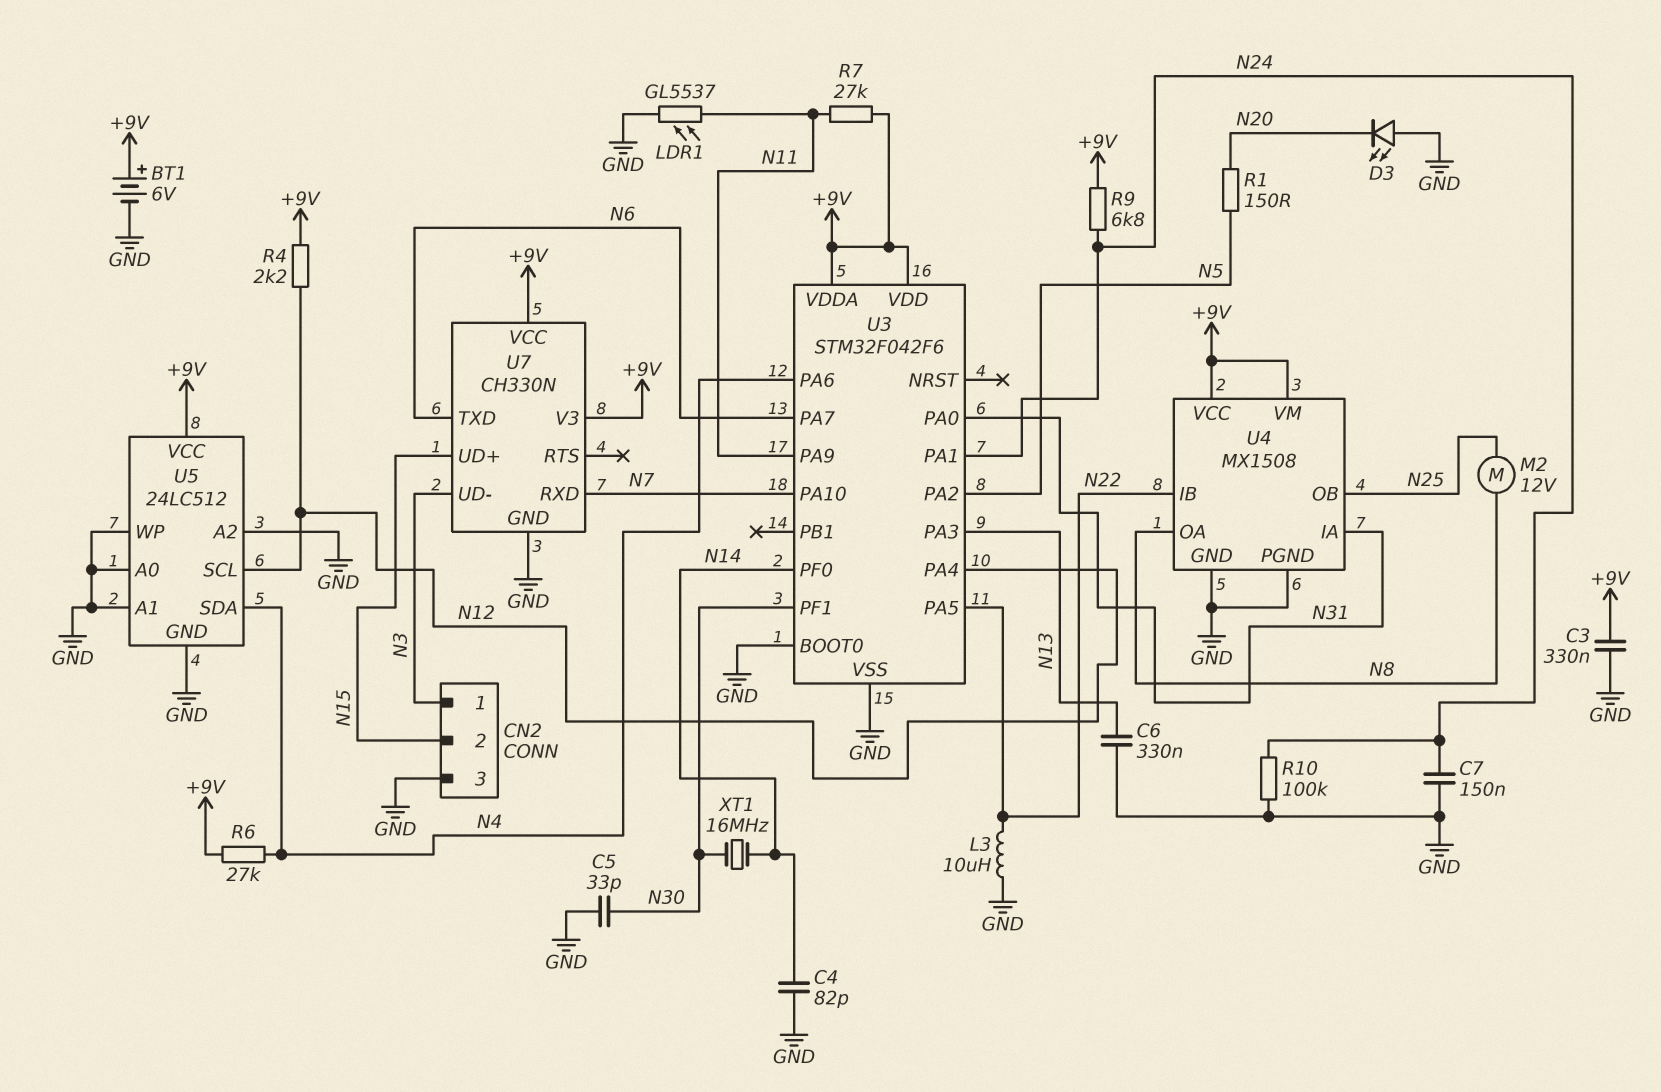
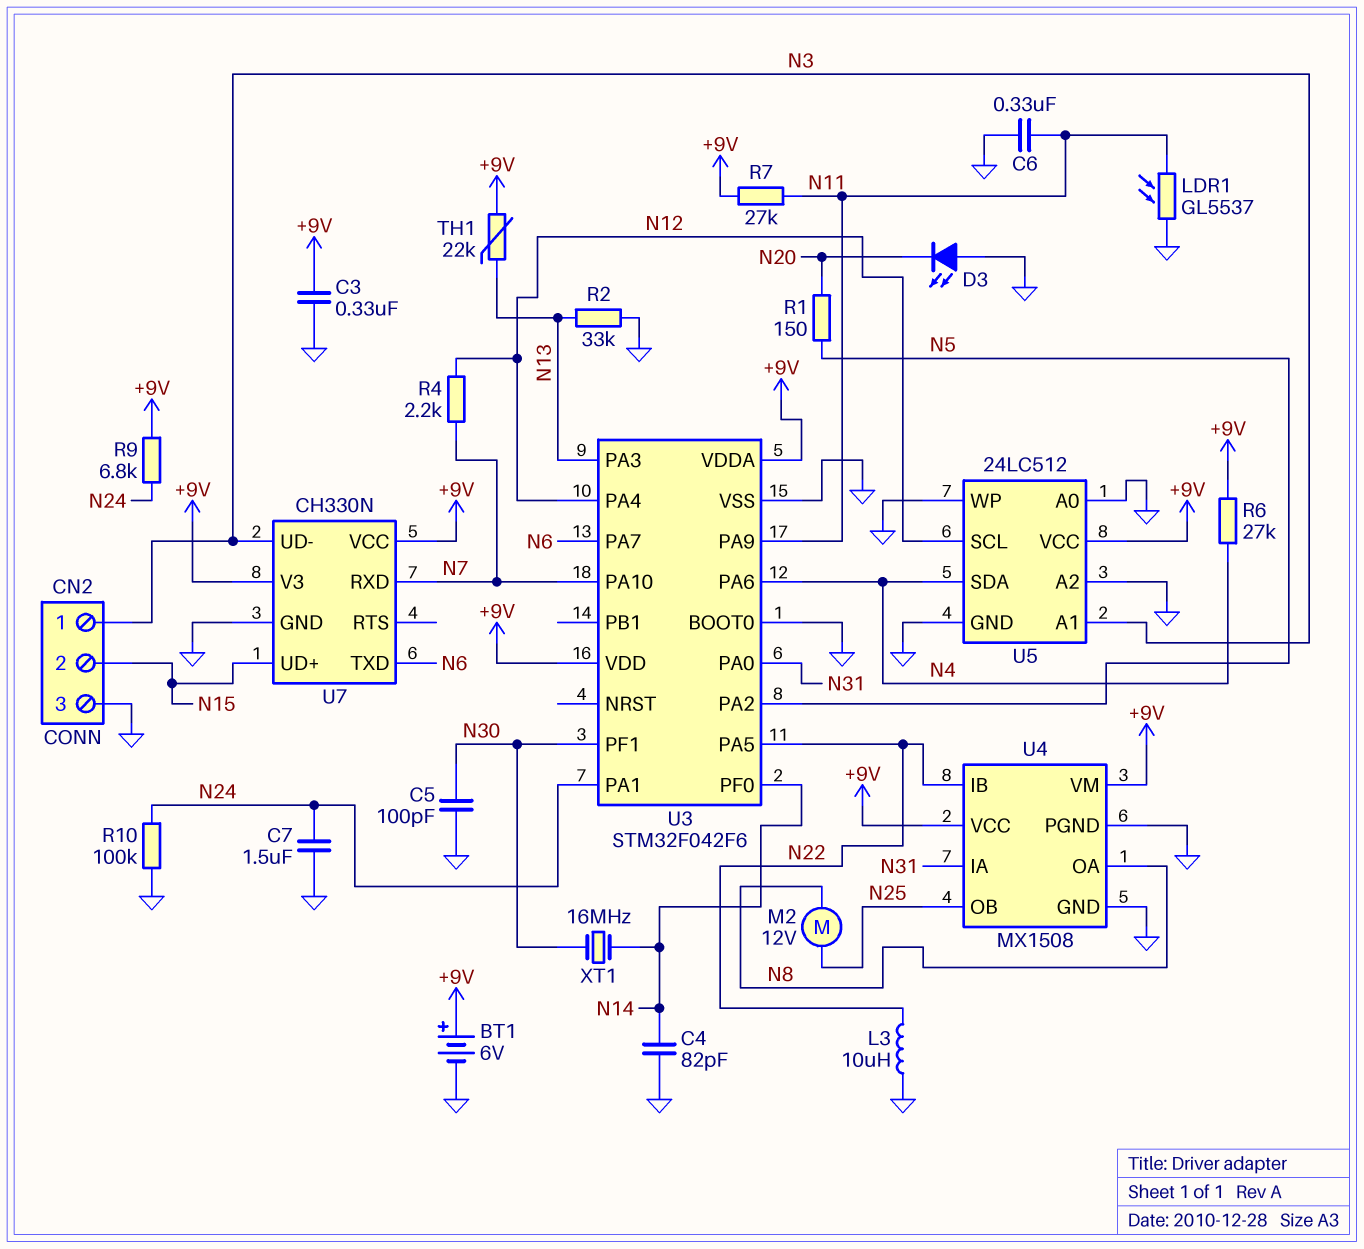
C5: 33pF (GND, N30) -> 100pF (GND, N30)
C6: 330nF (GND, N13) -> 330nF (GND, N11)
C7: 150nF (GND, N24) -> 1.5uF (GND, N24)
R2: none -> 33k (GND, N13)
R4: 2.2k (+9V, N12) -> 2.2k (N7, N12)
TH1: none -> 22k (+9V, N13)
U5 pin A1: GND -> N3

